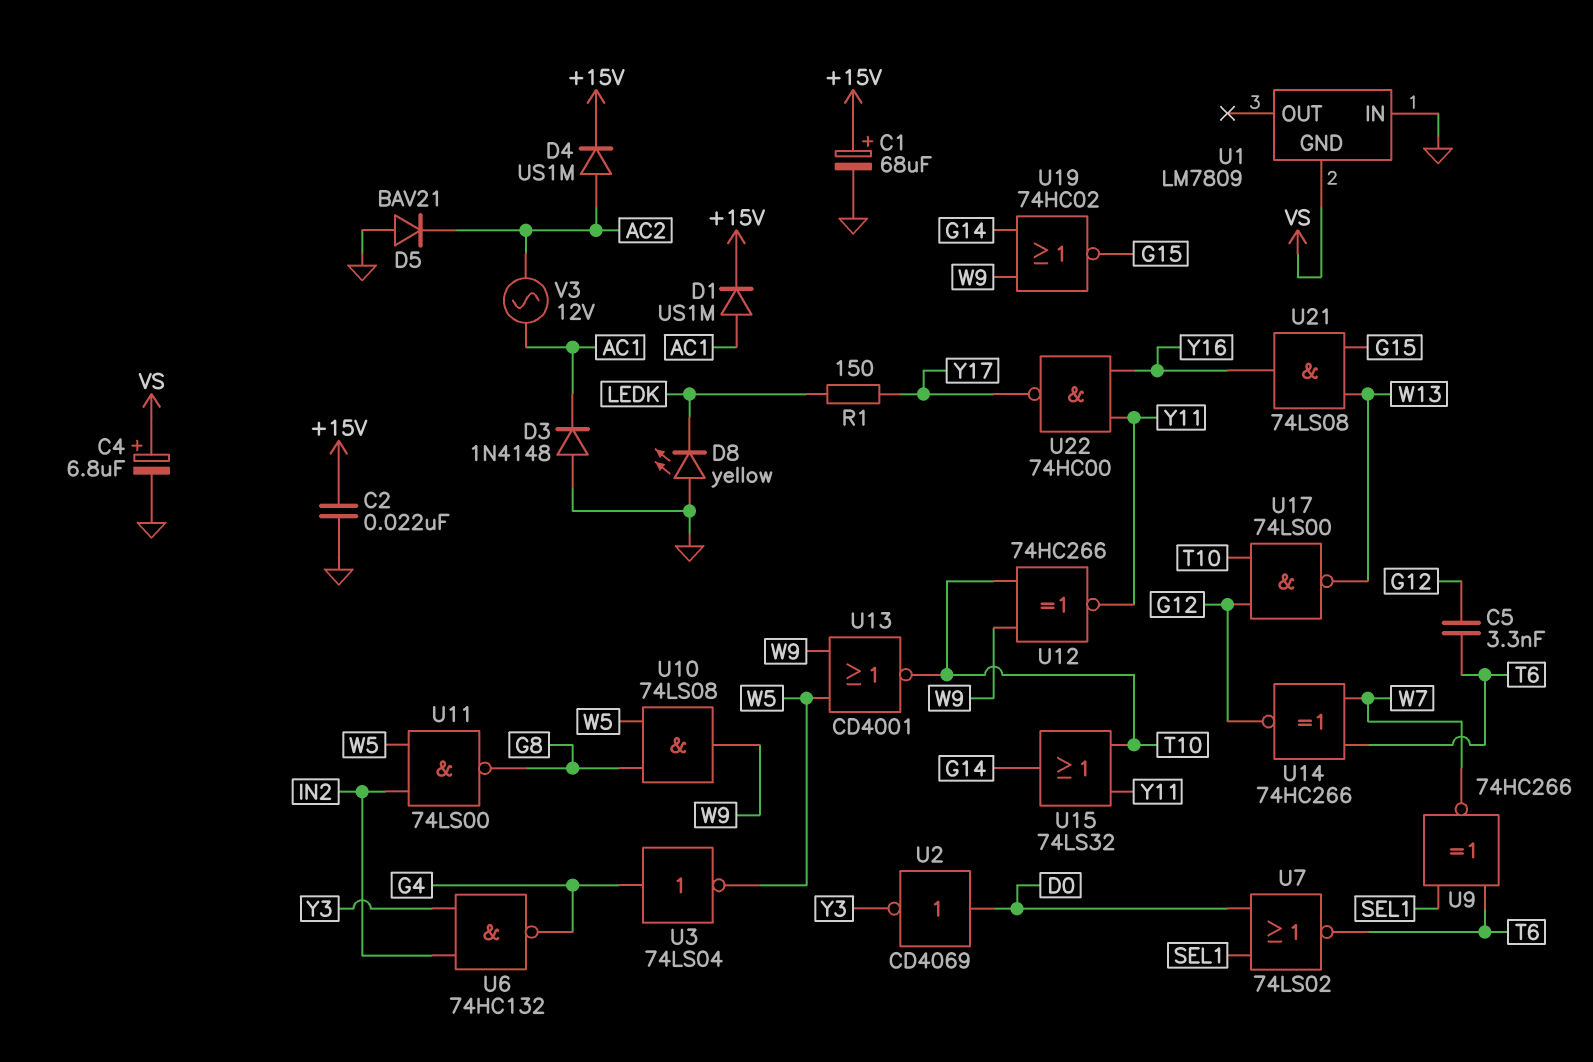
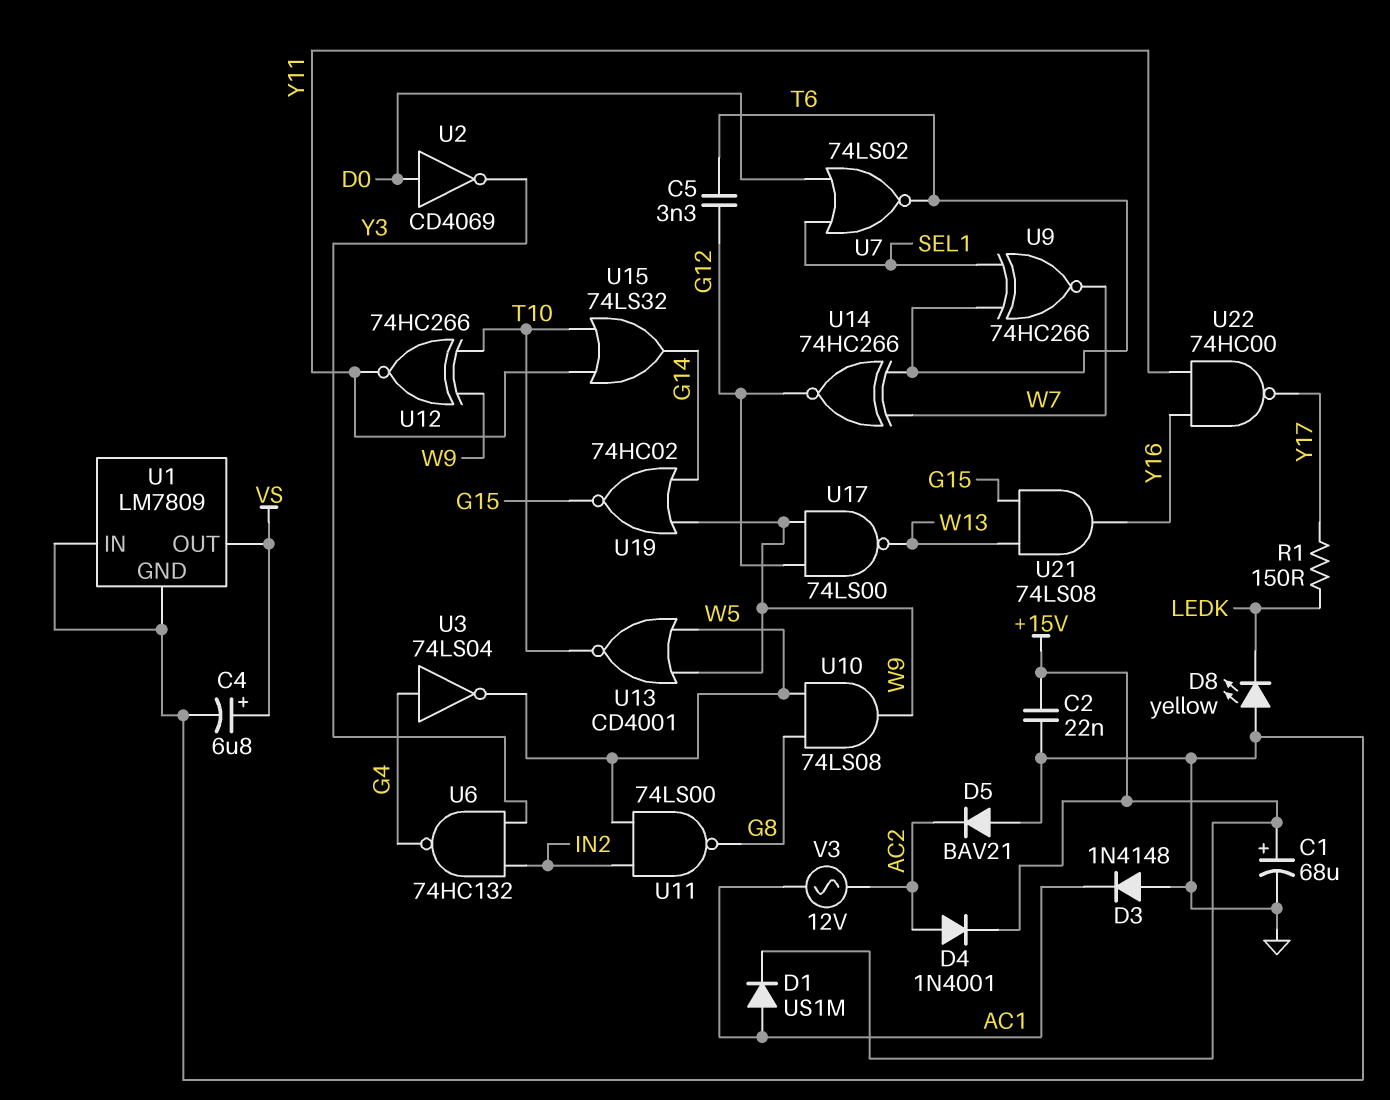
D4: diode US1M (A AC2, K +15V) -> diode 1N4001 (A AC2, K +15V)
U1 pin GND: VS -> GND
U1 pin OUT: none -> VS
U17: NAND 74LS00 (in G12, in T10, out W13) -> NAND 74LS00 (in G12, in W9, out W13)

